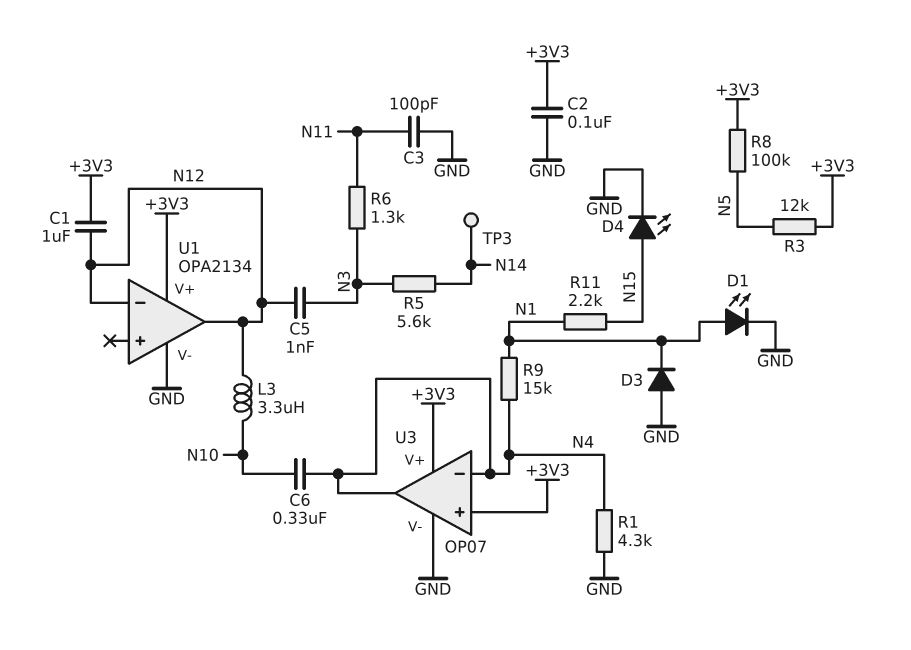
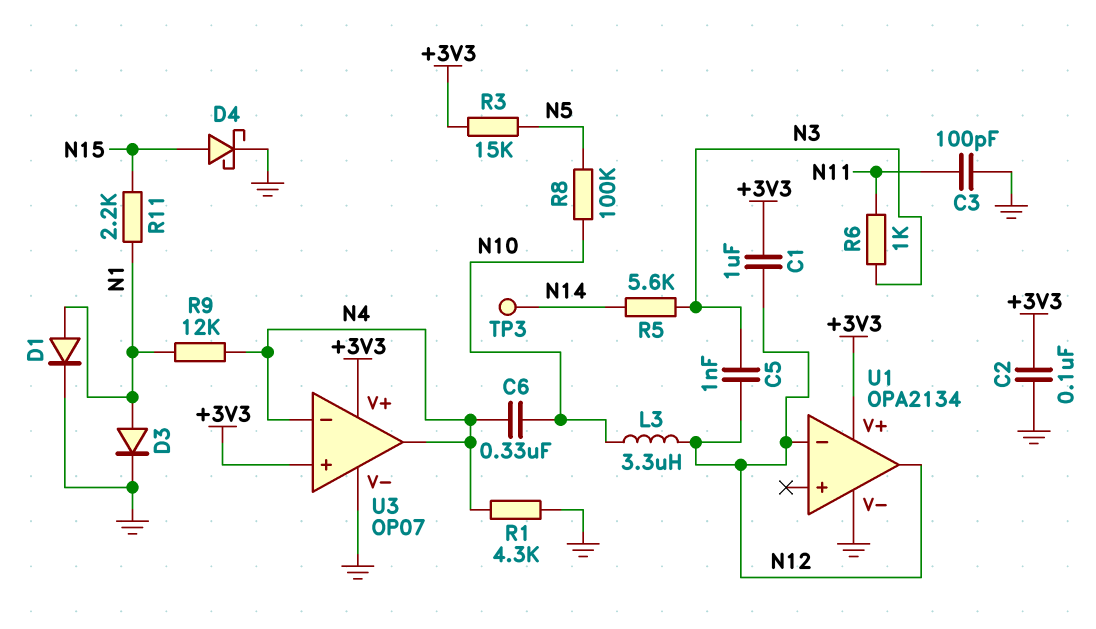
D1: LED (A N1, K GND) -> diode (A N1, K GND)
D3: diode (A GND, K N1) -> diode (A N1, K GND)
D4: LED (A N15, K GND) -> schottky (A N15, K GND)
R3: 12k (+3V3, N5) -> 15k (+3V3, N5)
R6: 1.3k (N3, N11) -> 1k (N3, N11)
R8: 100k (+3V3, N5) -> 100k (N5, N10)
R9: 15k (N1, N4) -> 12k (N1, N4)

